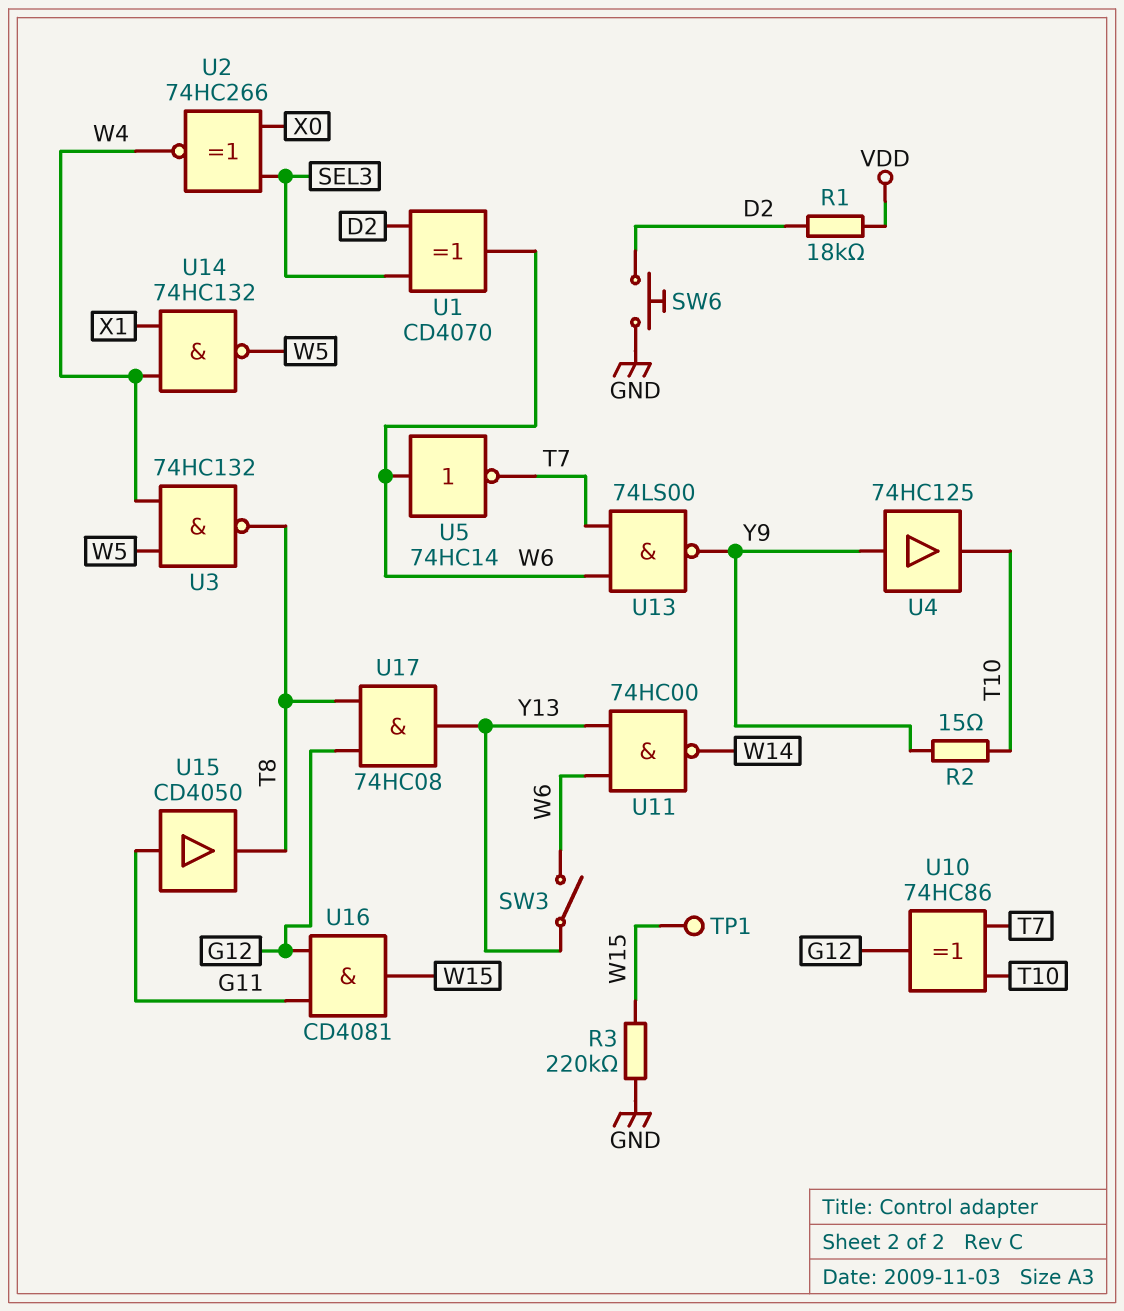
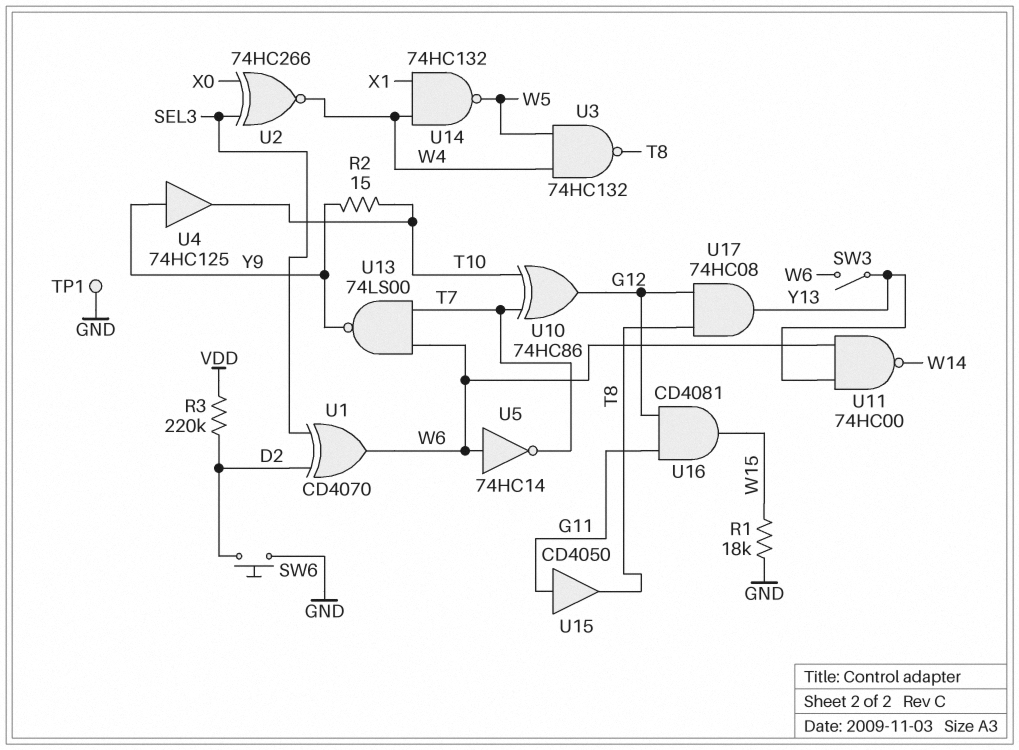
R1: 18k (D2, VDD) -> 18k (GND, W15)
R3: 220k (GND, W15) -> 220k (D2, VDD)
TP1: test point (W15) -> test point (GND)

